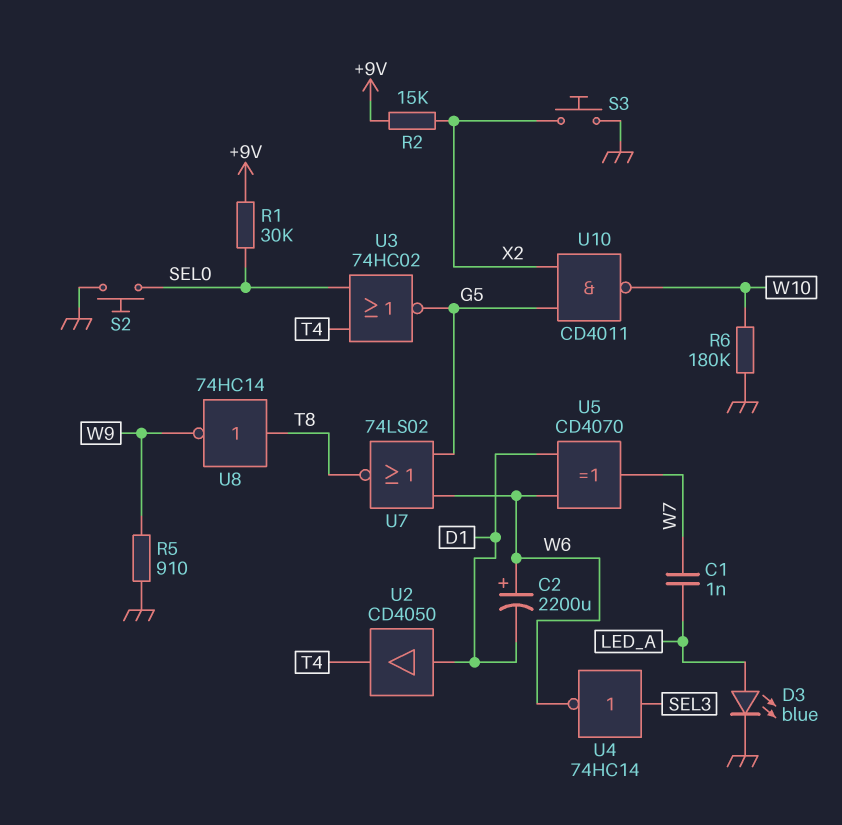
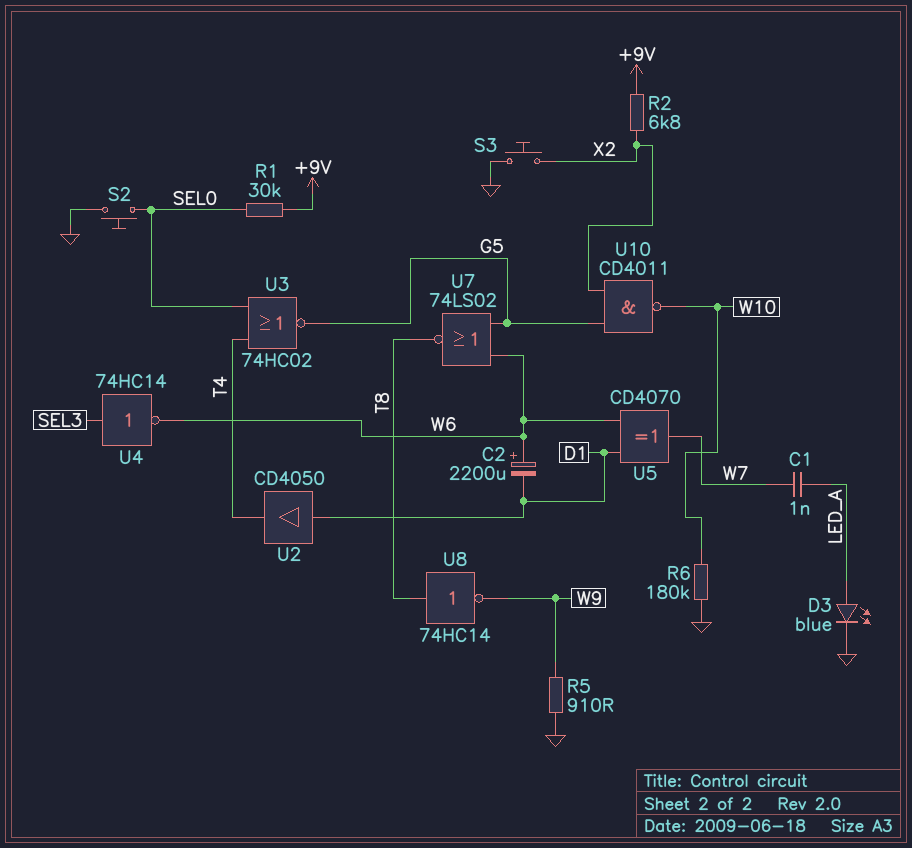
R2: 15k (+9V, X2) -> 6.8k (+9V, X2)

